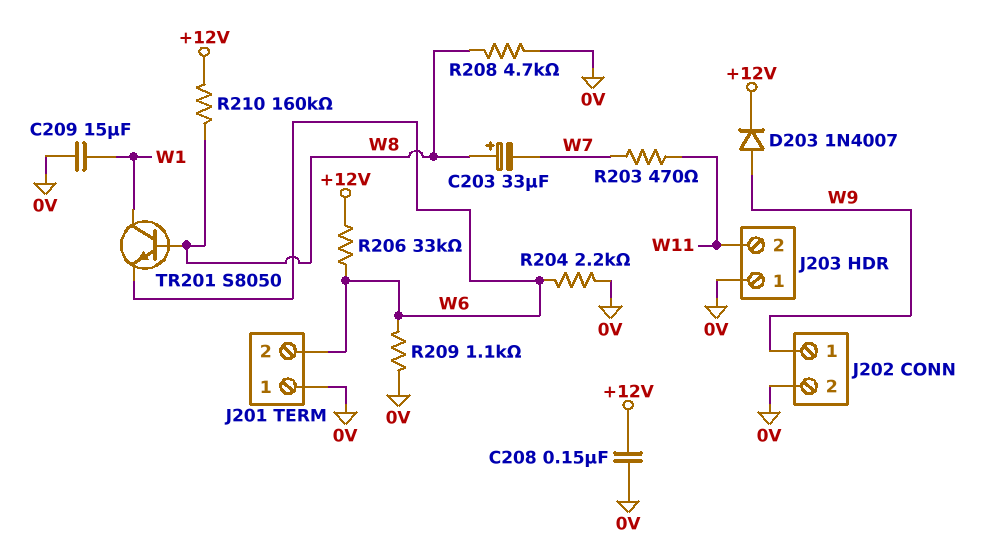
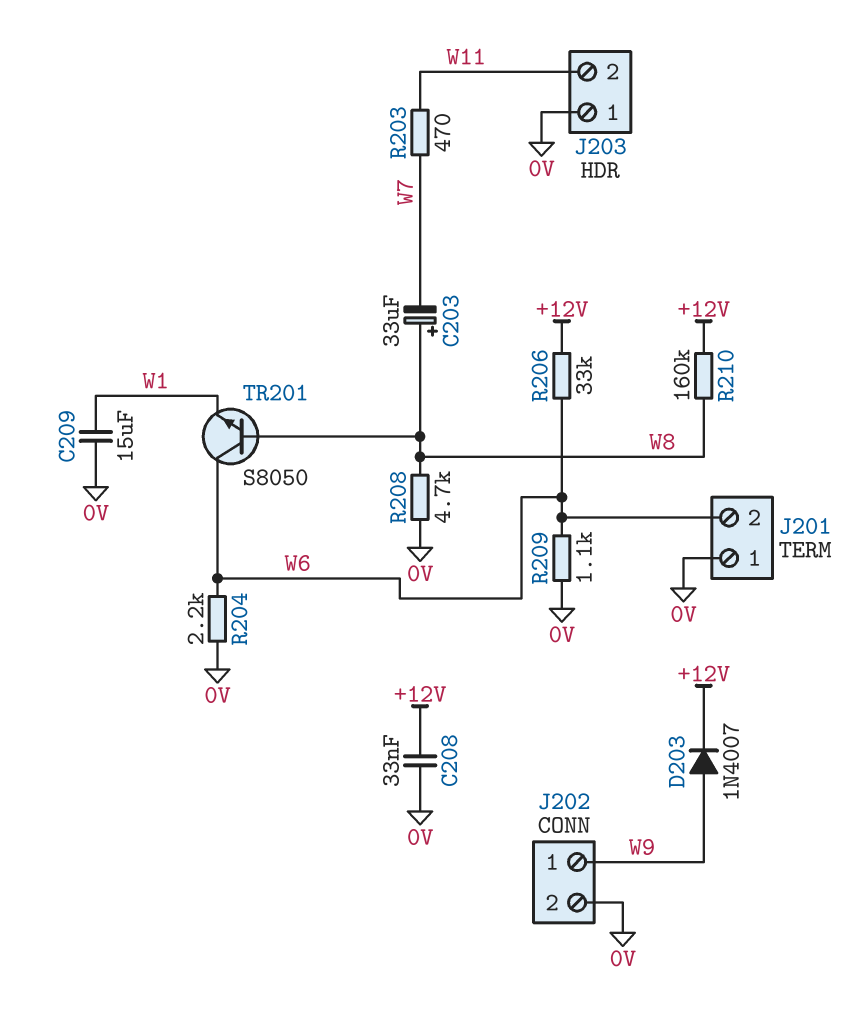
C208: 150nF (+12V, 0V) -> 33nF (+12V, 0V)
TR201: NPN S8050 (B W8, C W1, E W6) -> NPN S8050 (B W8, C W6, E W1)

